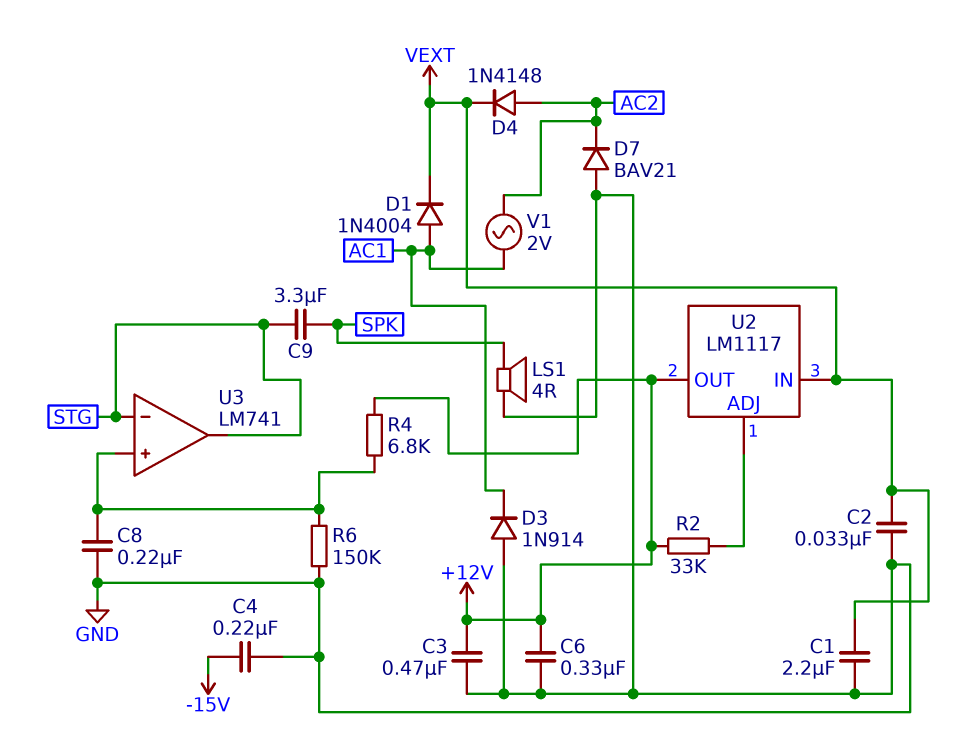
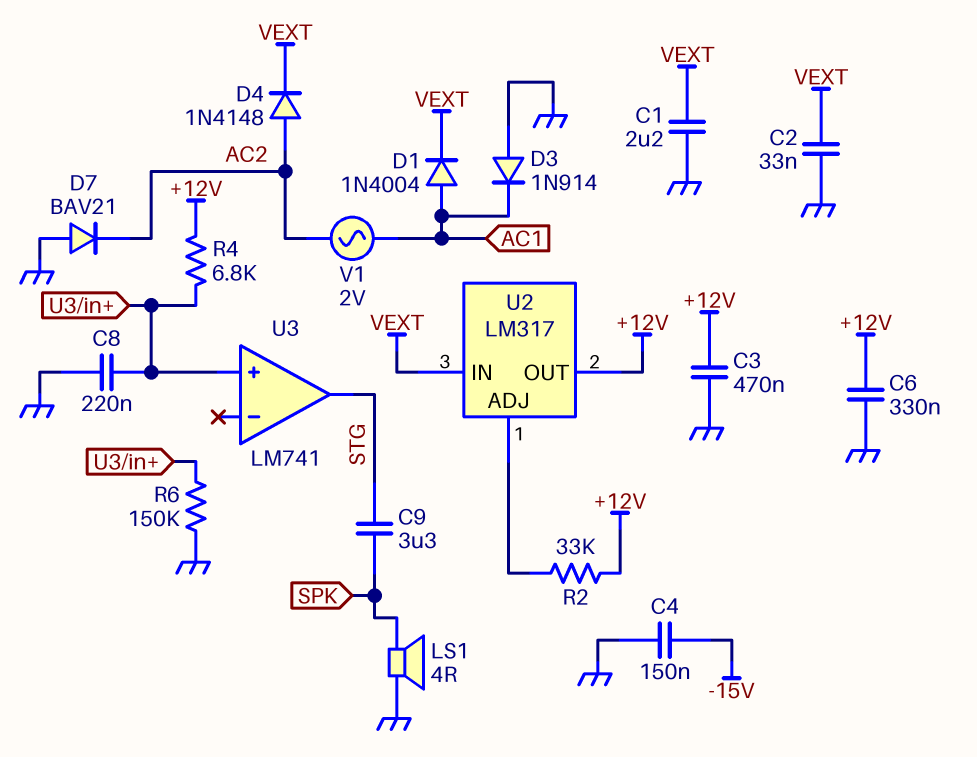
C4: 220nF (-15V, GND) -> 150nF (-15V, GND)
U2: LM1117 -> LM317
U3 pin in-: STG -> none

